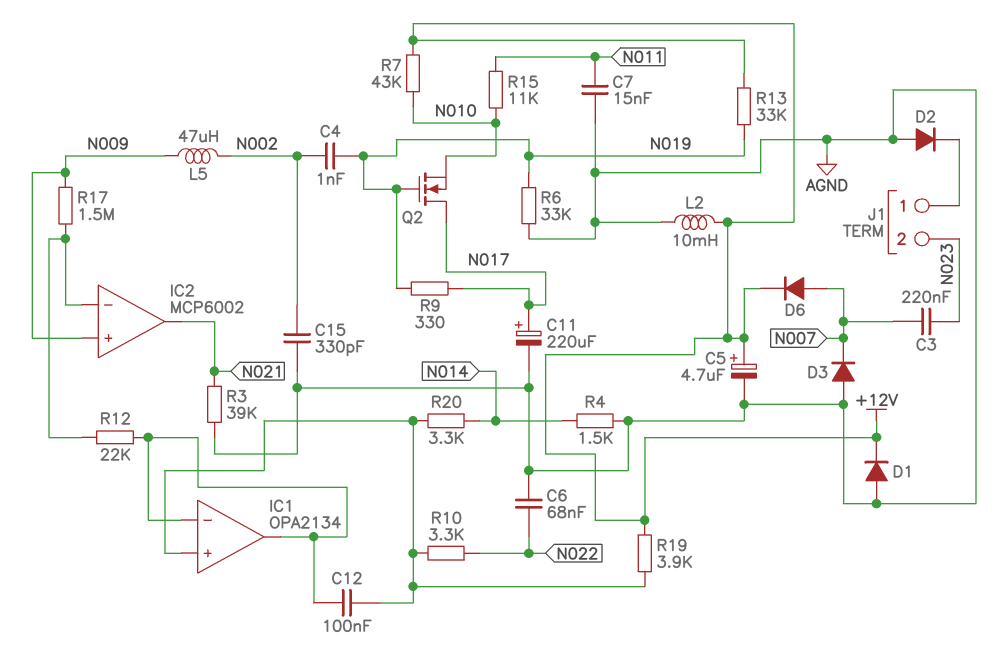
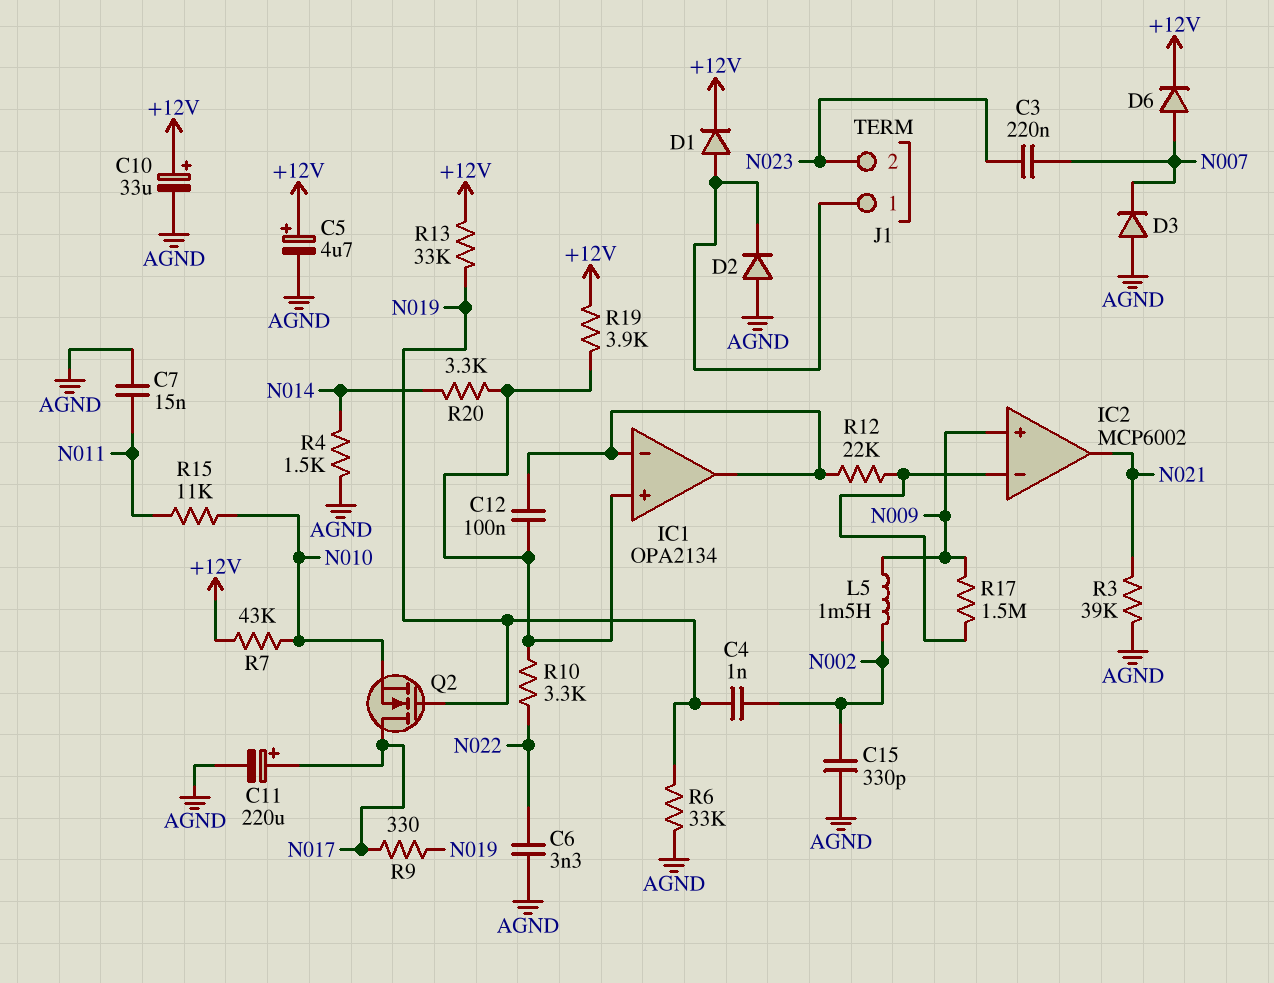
C6: 68nF (AGND, N022) -> 3.3nF (AGND, N022)
C10: none -> 33uF (plus +12V, minus AGND)
D1: diode (A AGND, K +12V) -> diode (A J1/1, K +12V)
L2: 10mH (+12V, AGND) -> none
L5: 47uH (N002, N009) -> 1.5mH (N002, N009)

